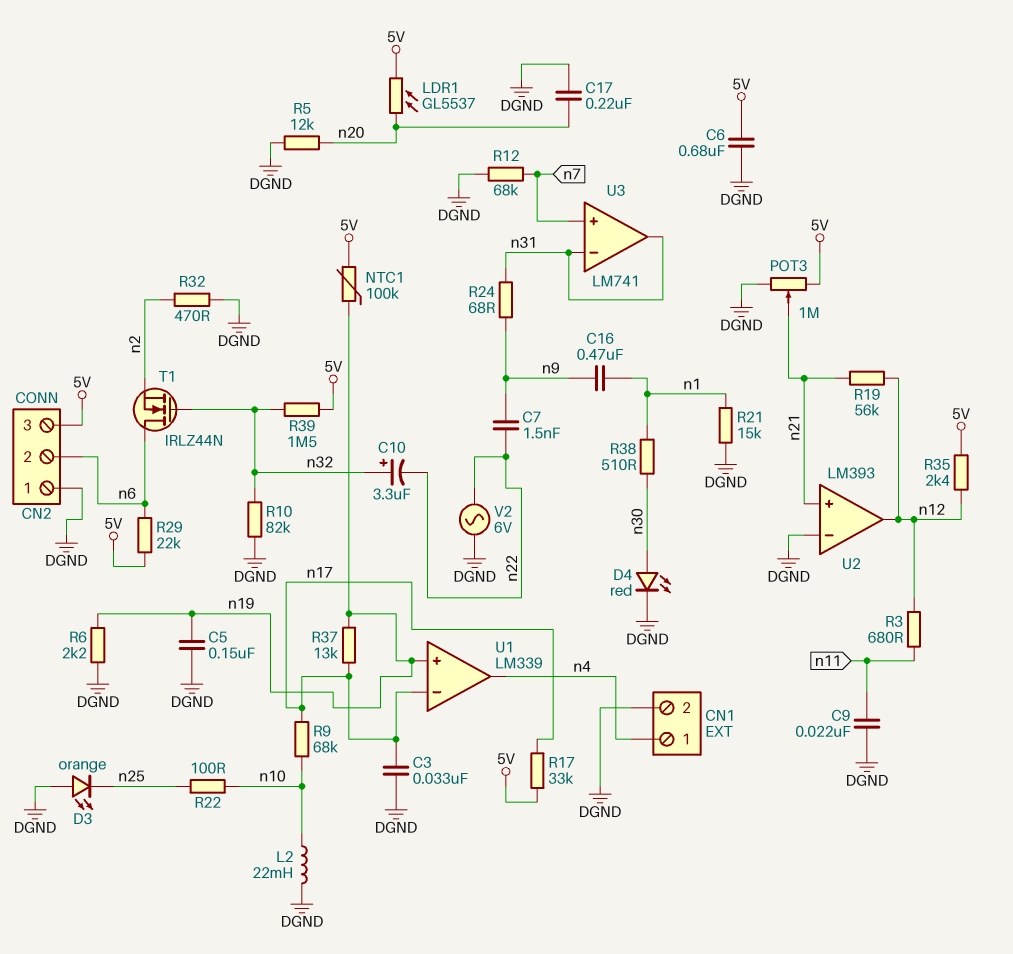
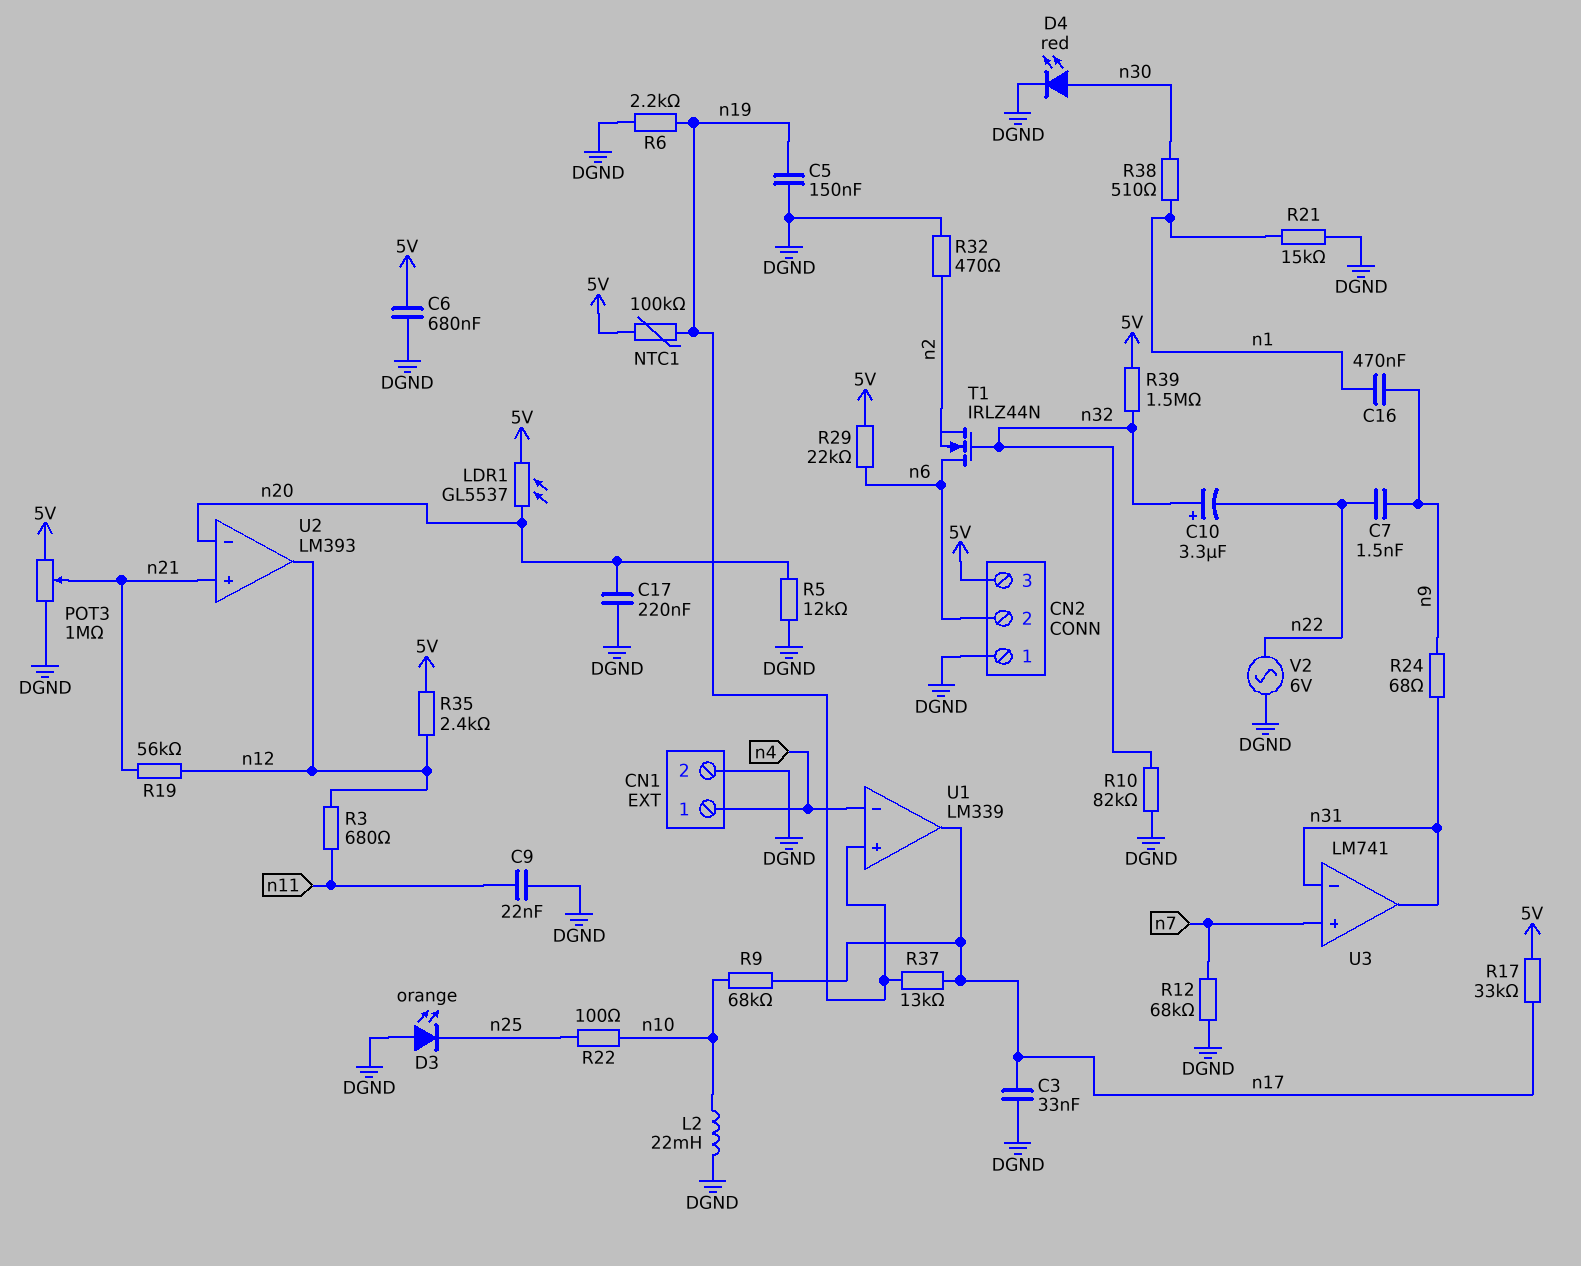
U1 pin in-: n17 -> n4
U1 pin out: n4 -> n17
U2 pin in-: DGND -> n20

